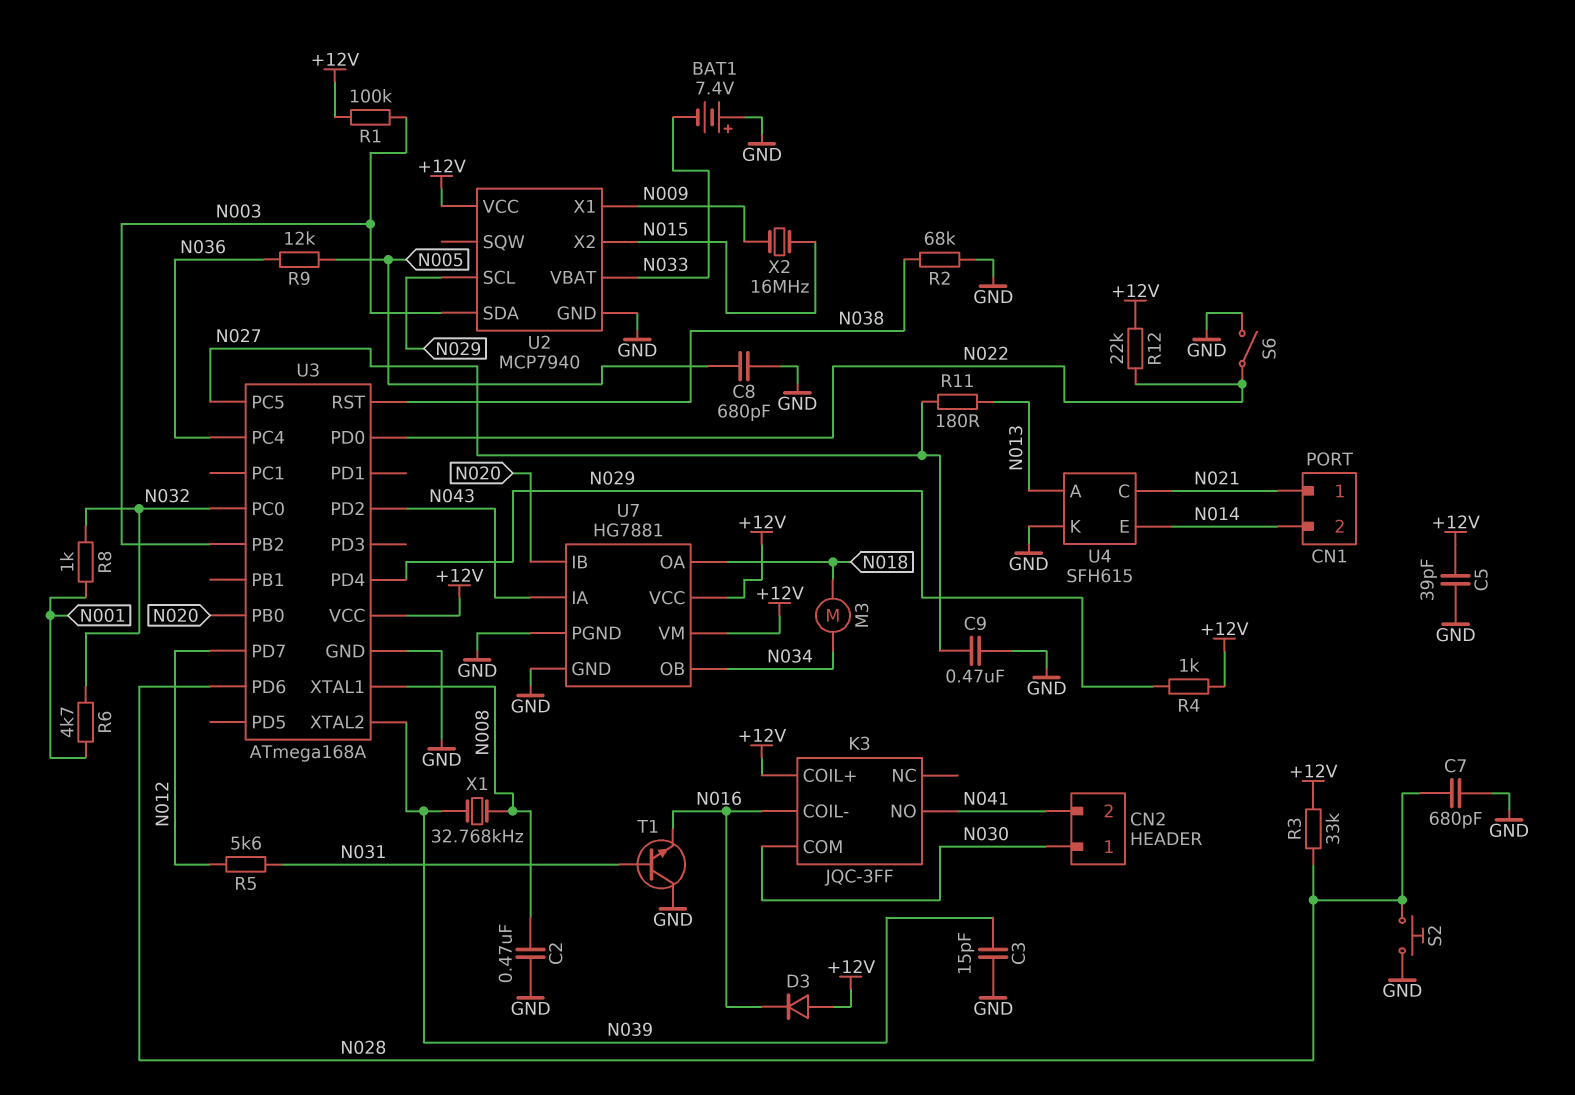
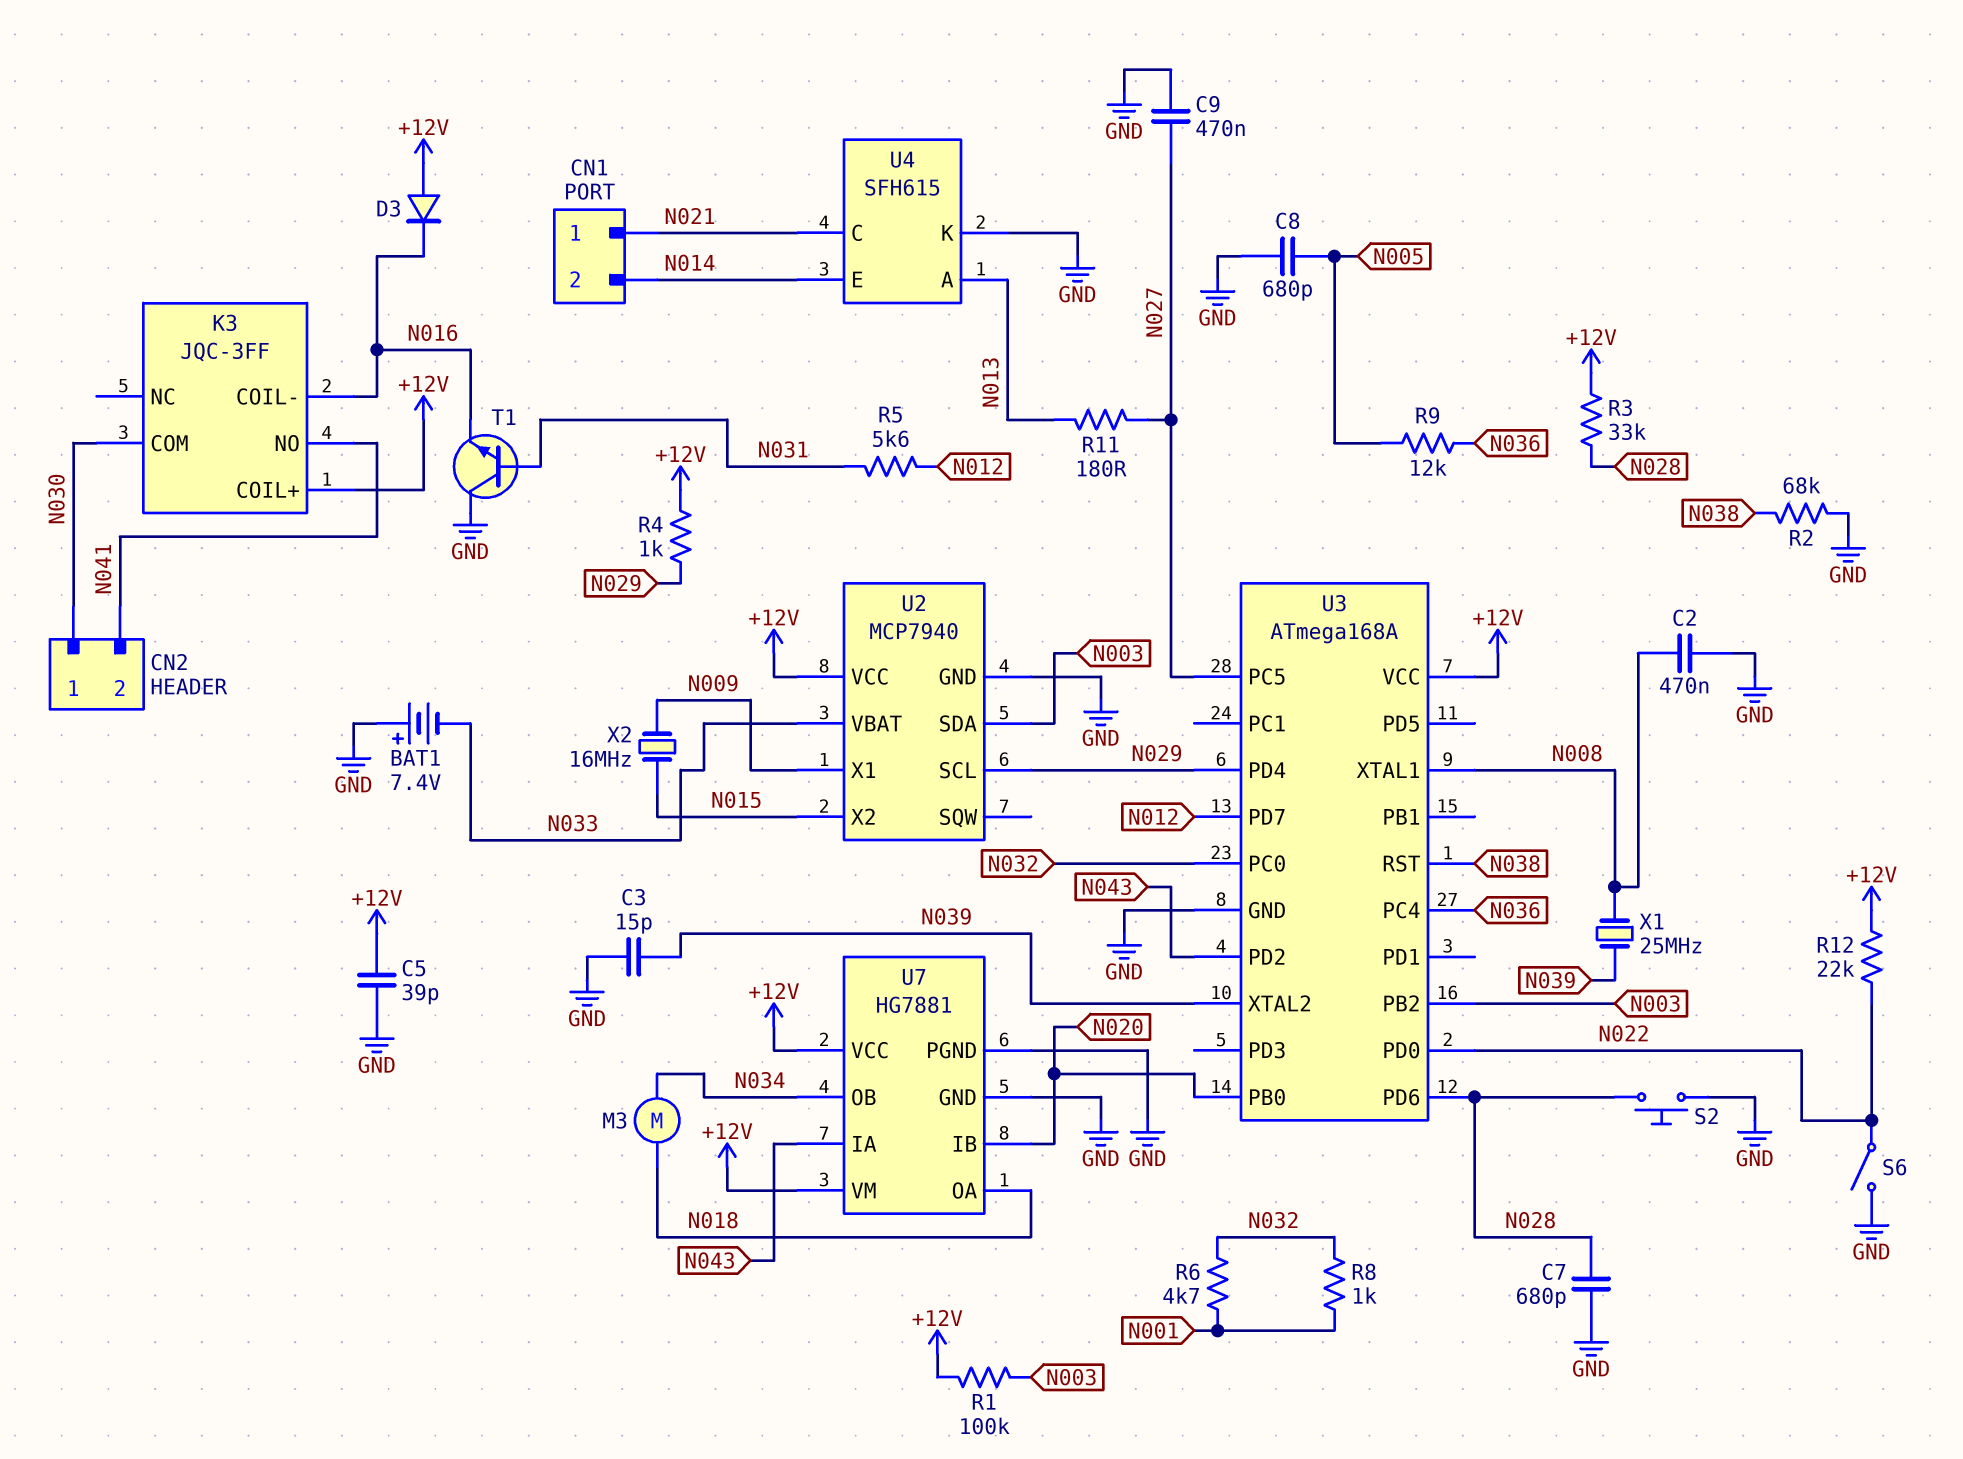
X1: 32.768kHz (N008, N039) -> 25MHz (N008, N039)

